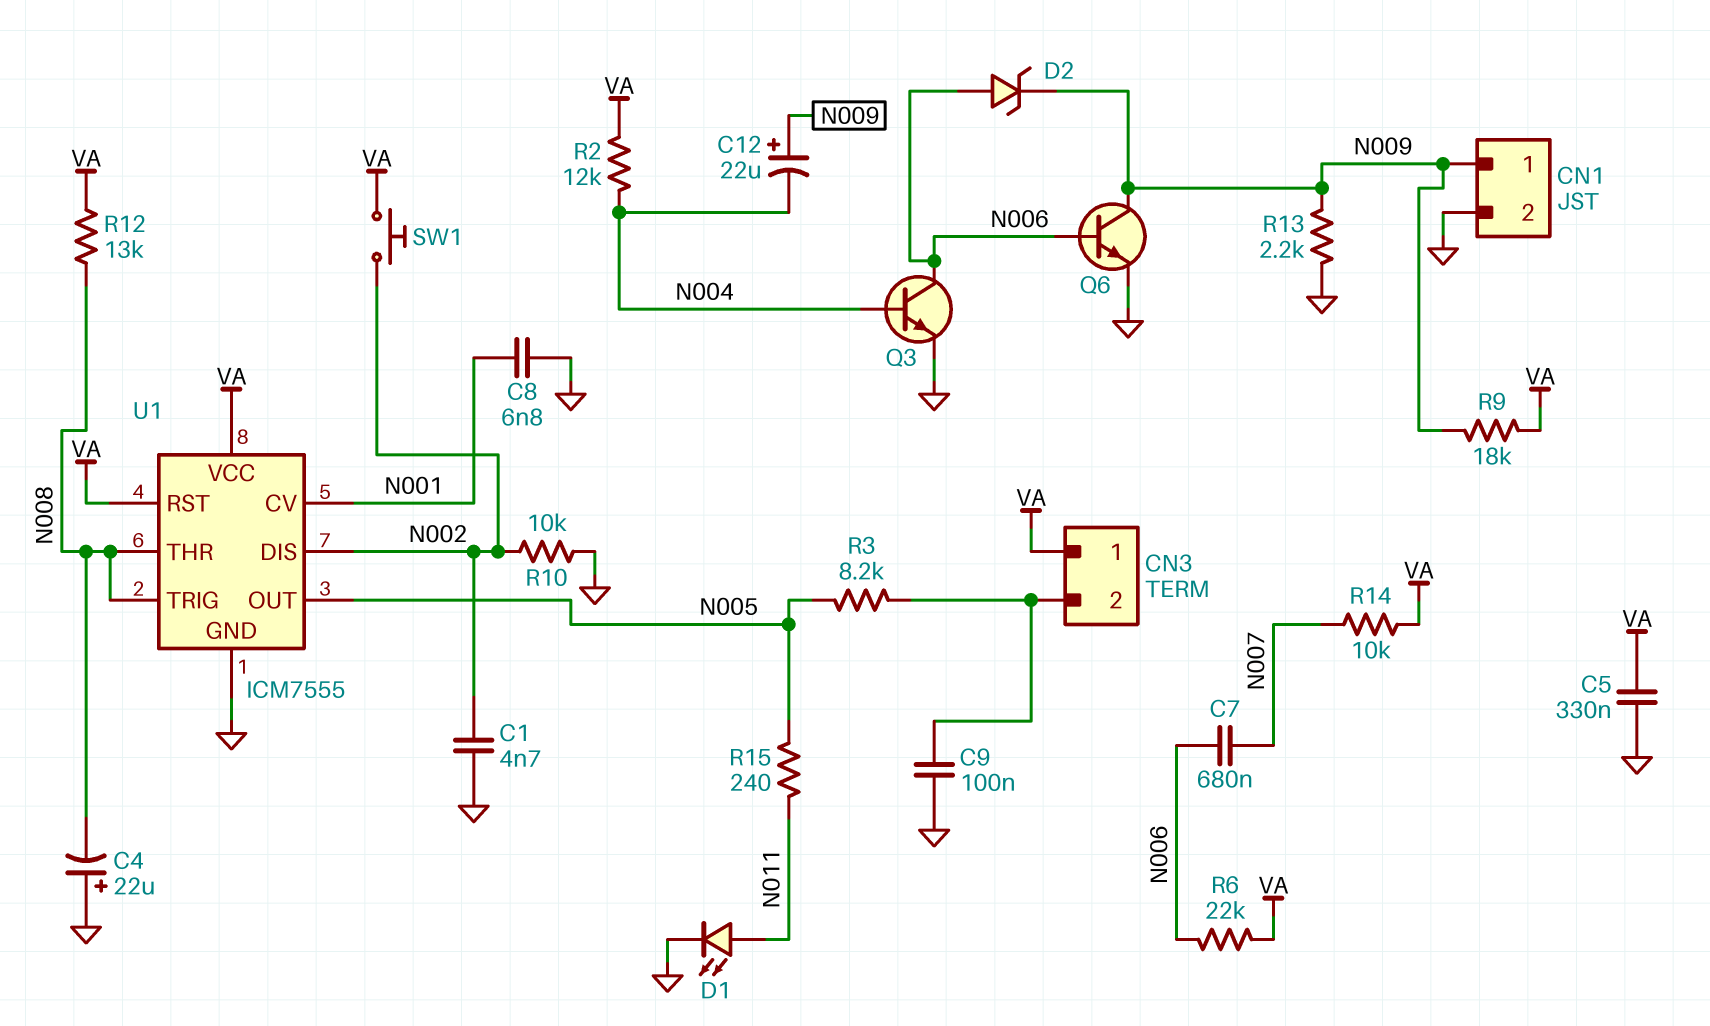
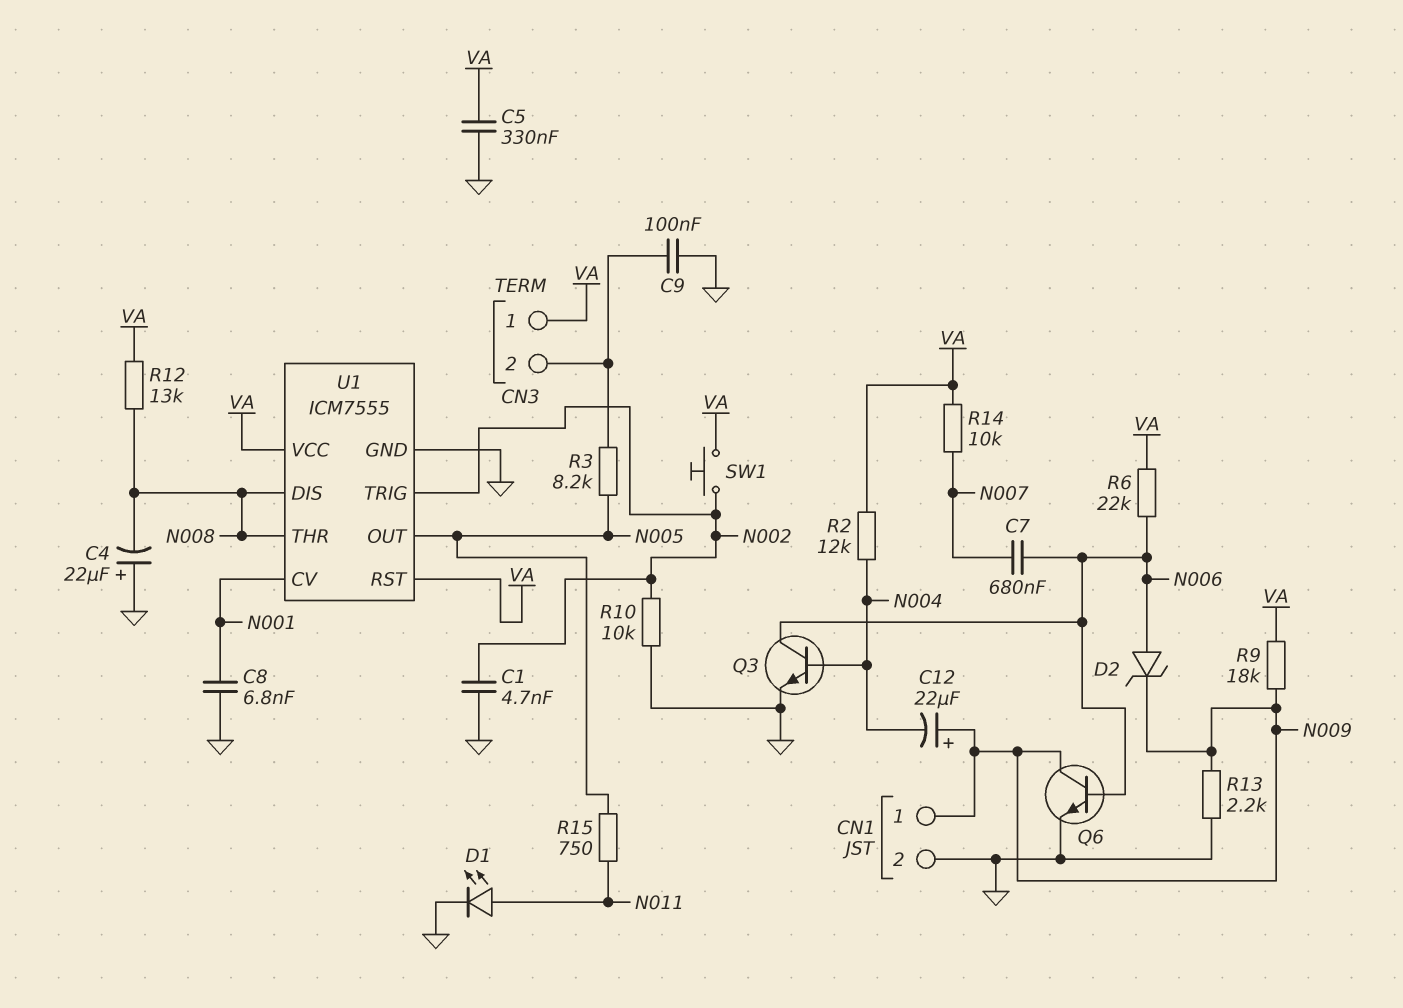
R15: 240 (N005, N011) -> 750 (N005, N011)
U1 pin DIS: N002 -> N008
U1 pin TRIG: N008 -> N002

